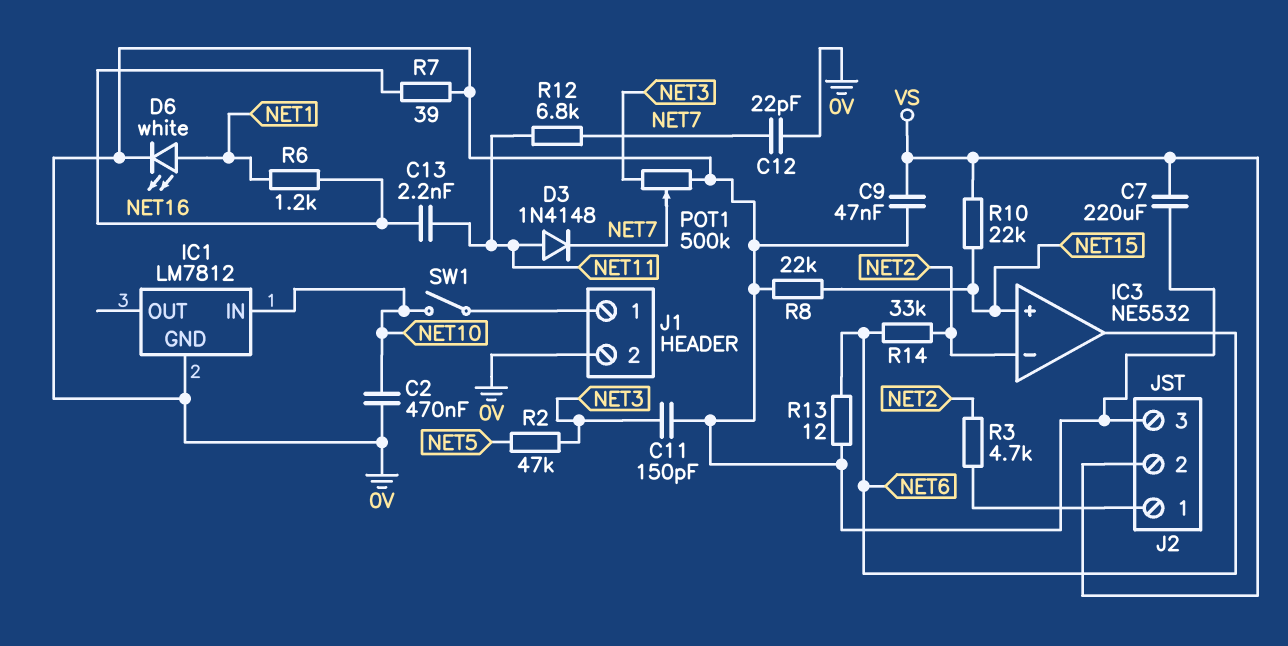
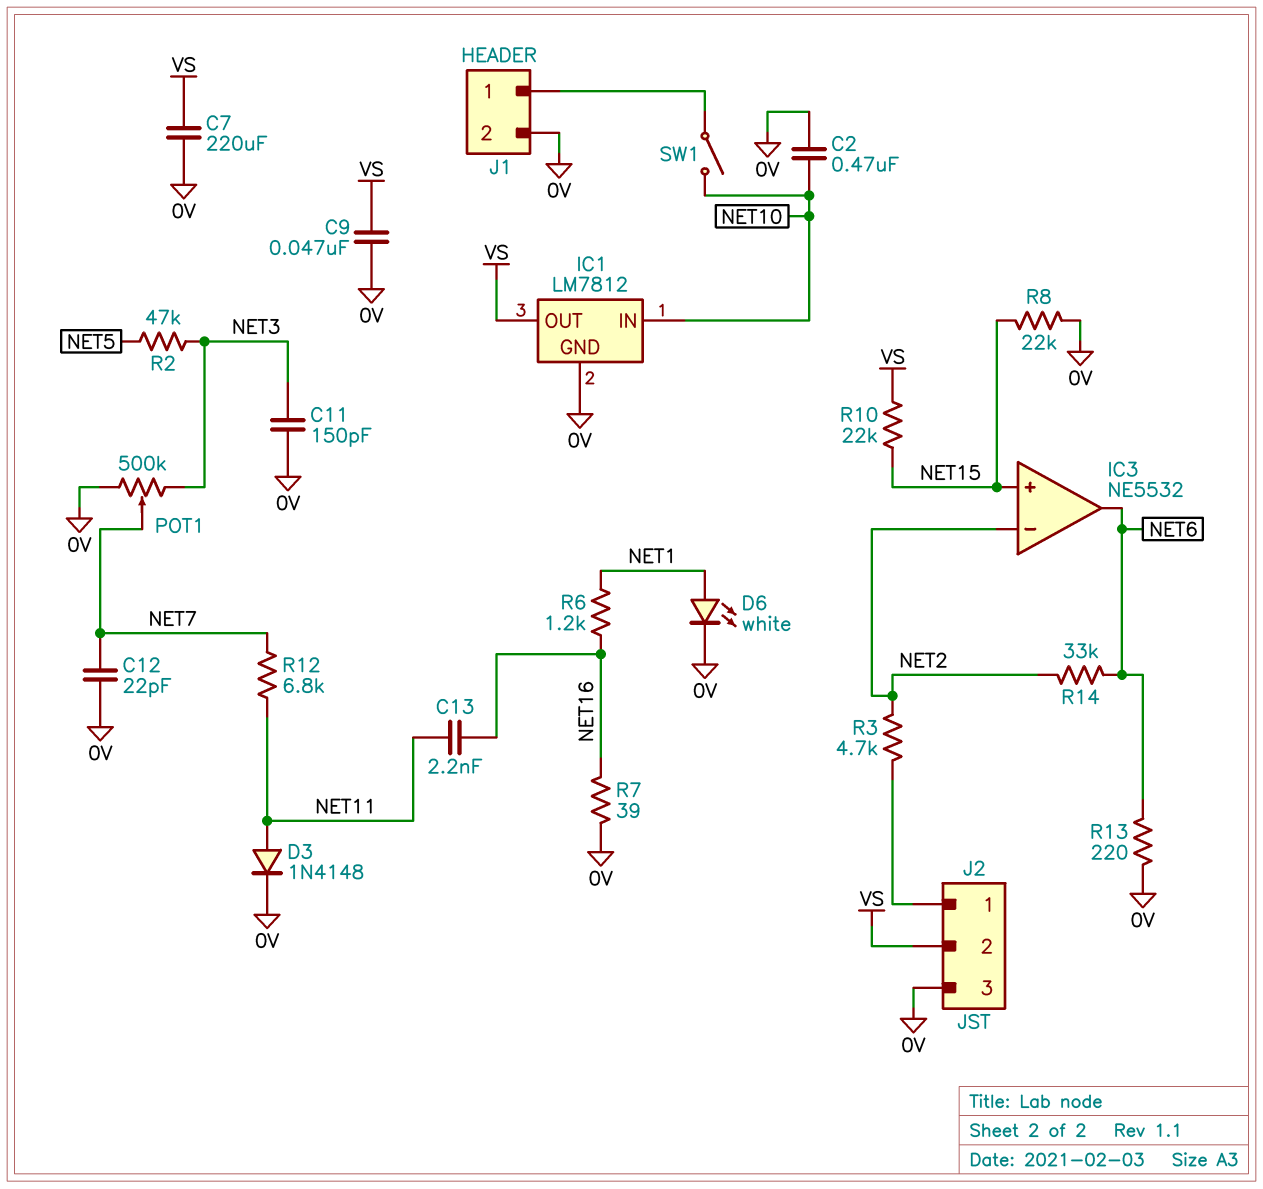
D3: diode 1N4148 (A NET11, K NET7) -> diode 1N4148 (A NET11, K 0V)
IC1 pin OUT: none -> VS
R13: 12 (0V, NET6) -> 220 (0V, NET6)

